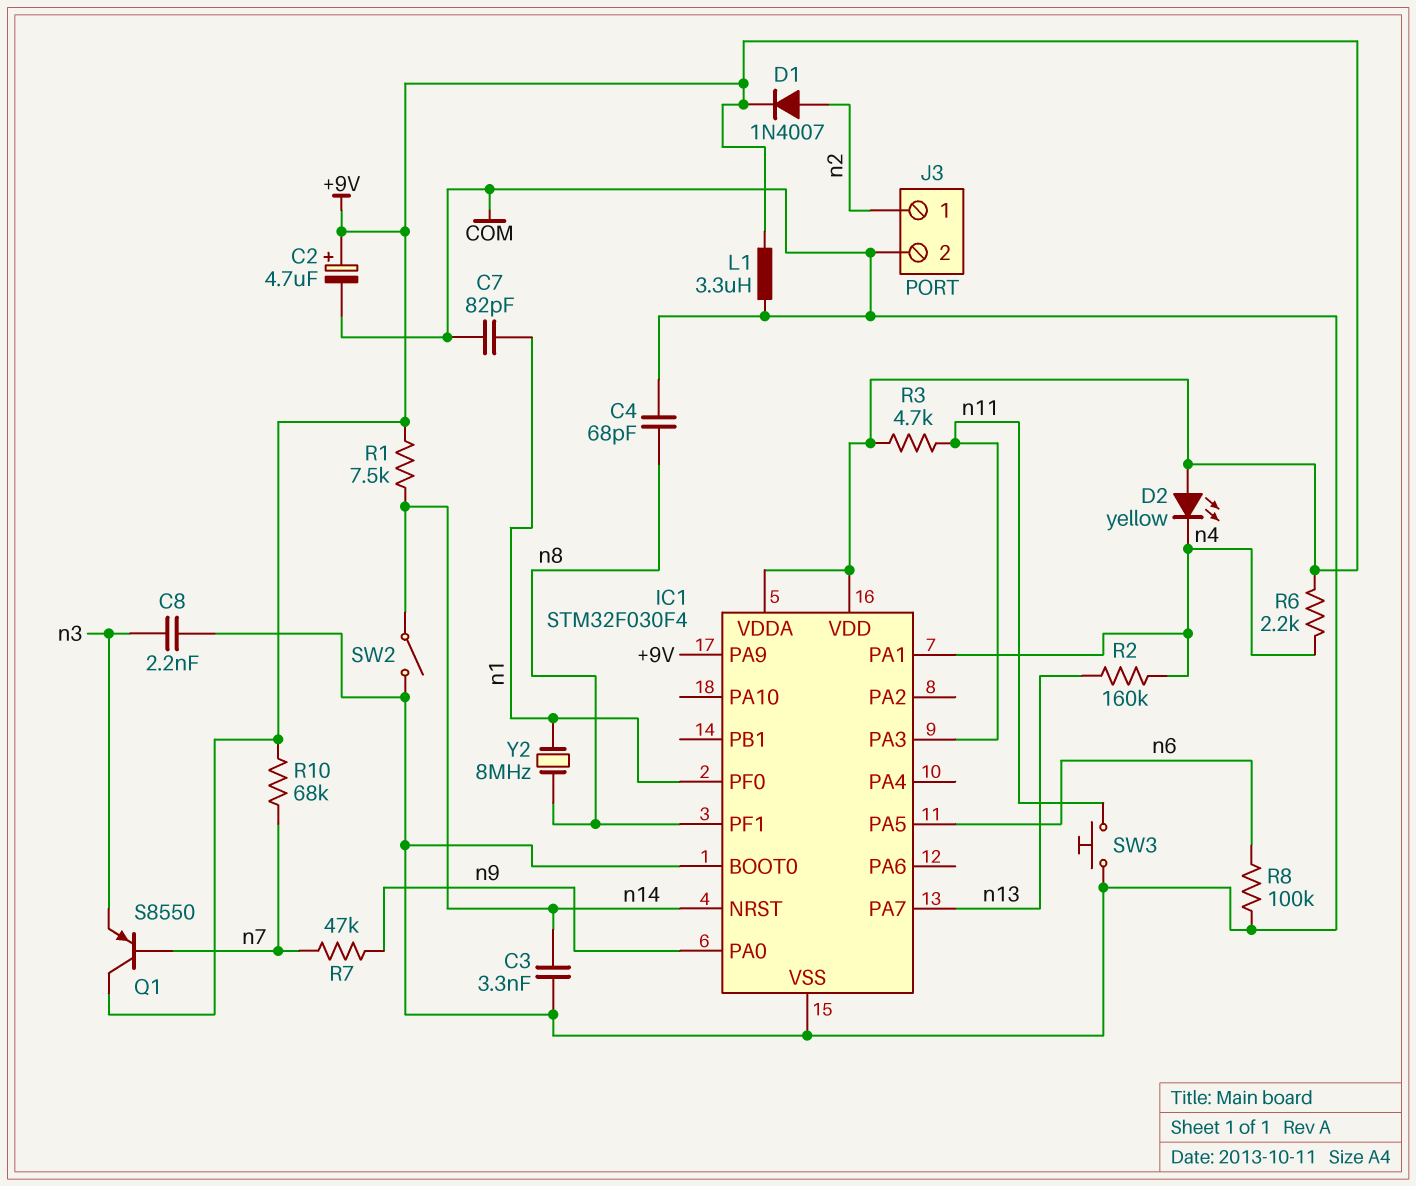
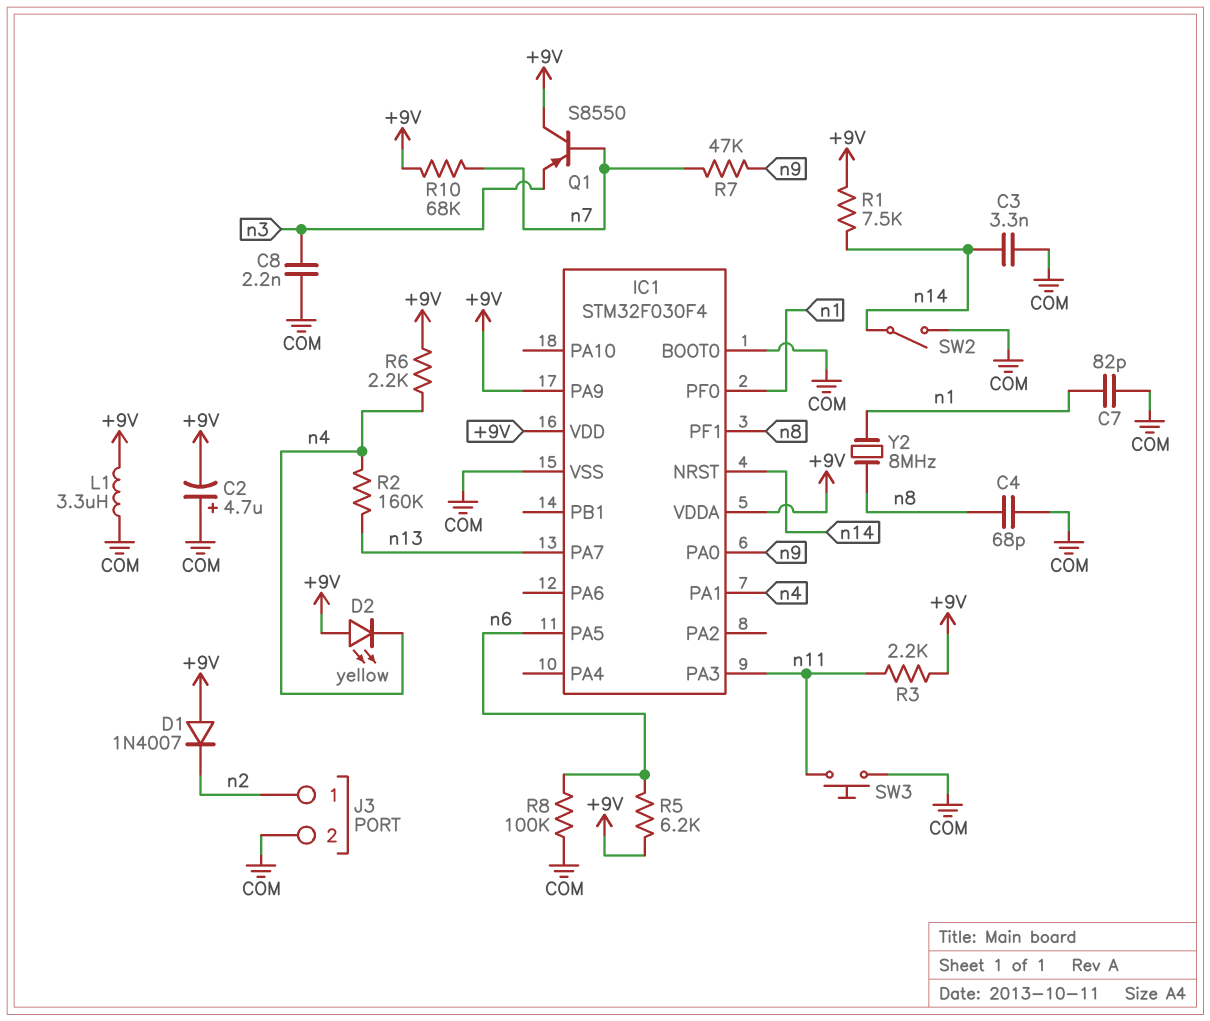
C2: 4.7uF (plus +9V, minus COM) -> 4.7uF (plus COM, minus +9V)
D1: diode 1N4007 (A n2, K +9V) -> diode 1N4007 (A +9V, K n2)
R3: 4.7k (+9V, n11) -> 2.2k (+9V, n11)
R5: none -> 6.2k (+9V, n6)

